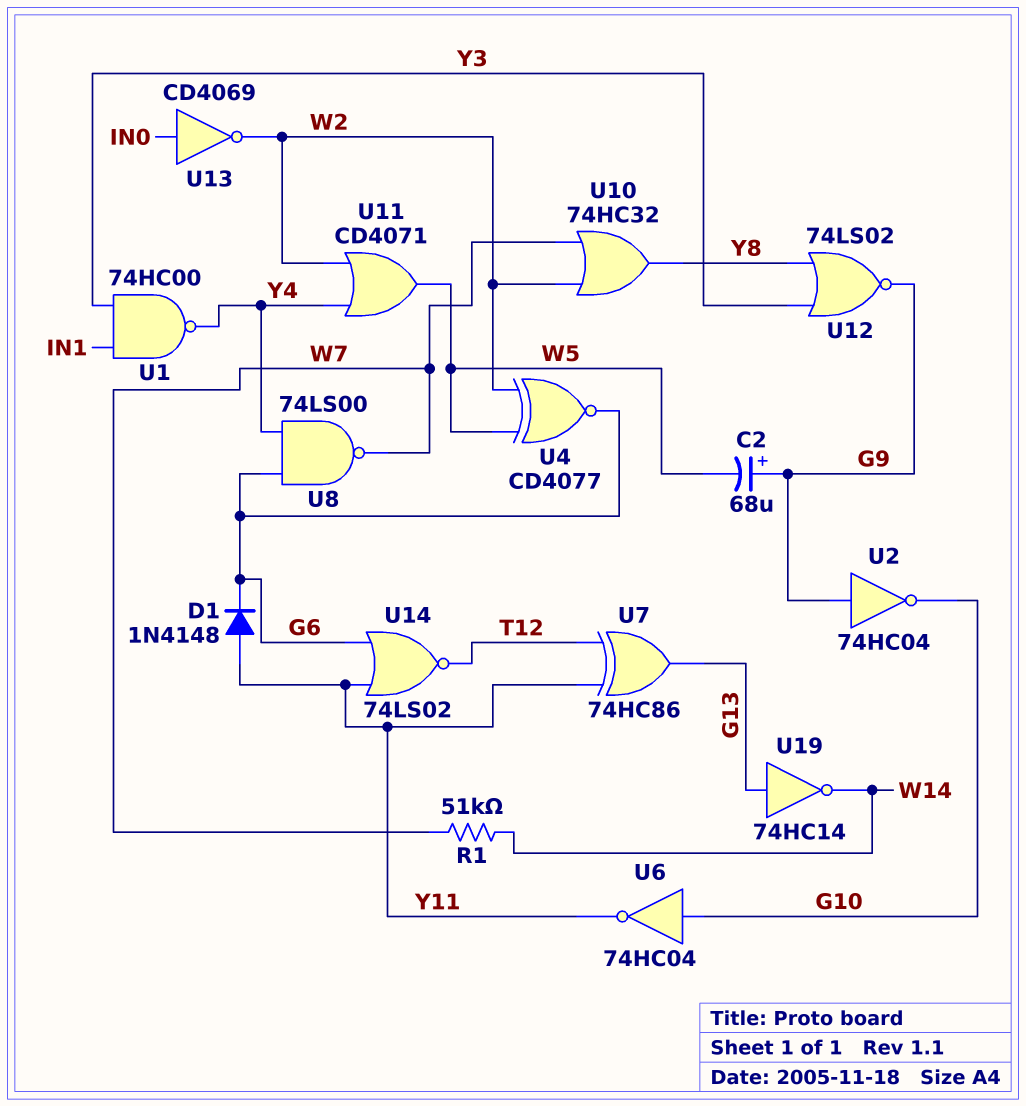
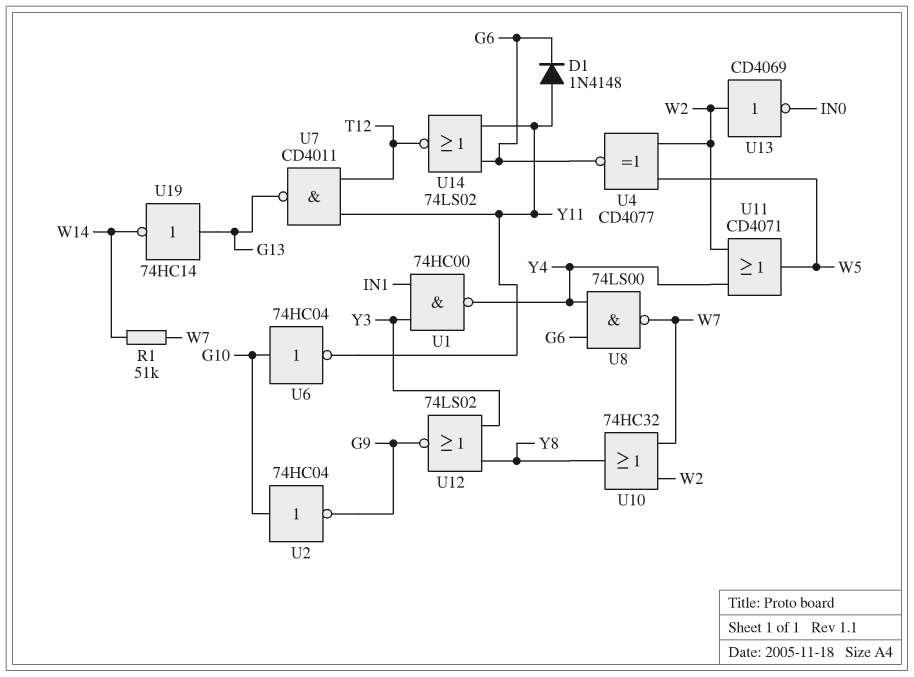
C2: 68uF (plus G9, minus W5) -> none
U2: NOT 74HC04 (in G9, out G10) -> NOT 74HC04 (in G10, out G9)
U7: XOR 74HC86 (in T12, in Y11, out G13) -> NAND CD4011 (in T12, in Y11, out G13)
U13: NOT CD4069 (in IN0, out W2) -> NOT CD4069 (in W2, out IN0)

